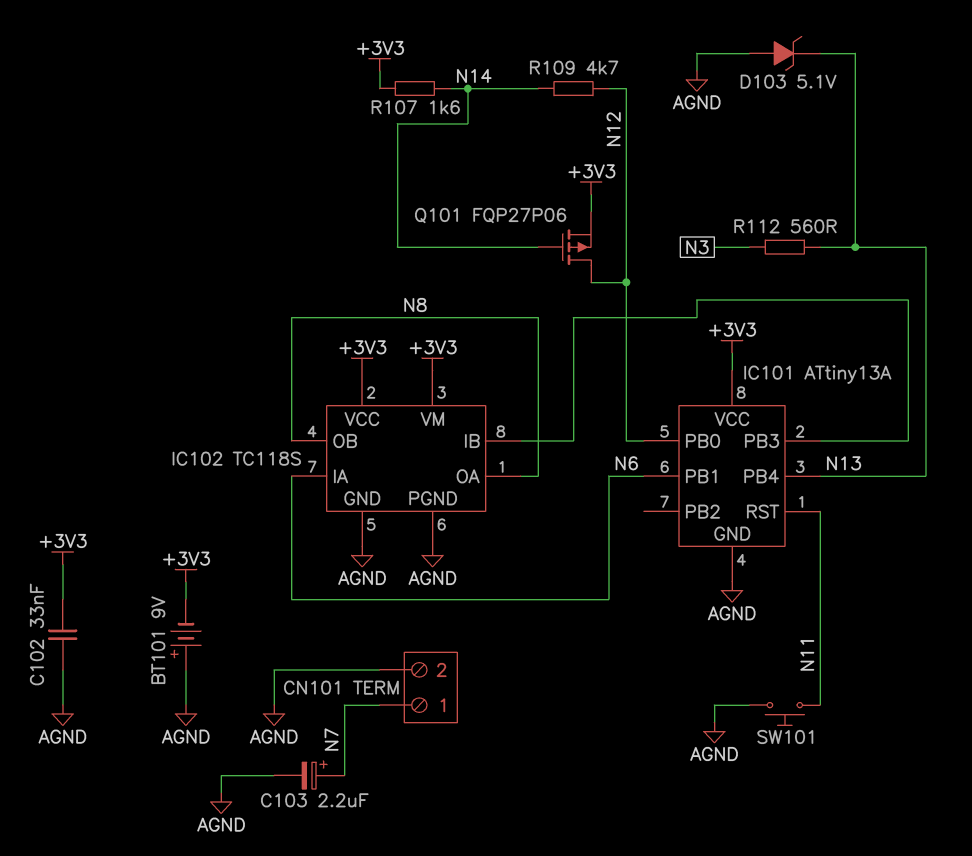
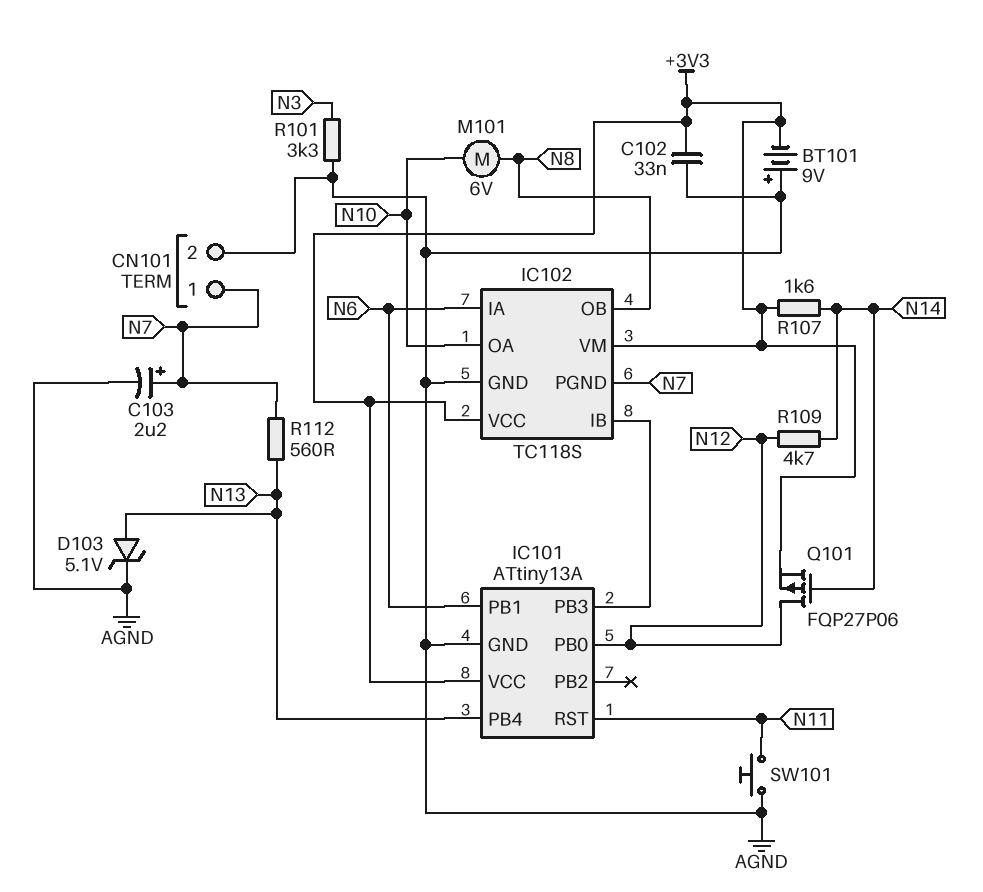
D103: zener 5.1V (A AGND, K N13) -> zener 5.1V (A N13, K AGND)
IC102 pin OA: N8 -> N10
IC102 pin PGND: AGND -> N7
M101: none -> motor 6V (N8, N10)
R101: none -> 3.3k (AGND, N3)
R112: 560 (N3, N13) -> 560 (N7, N13)

